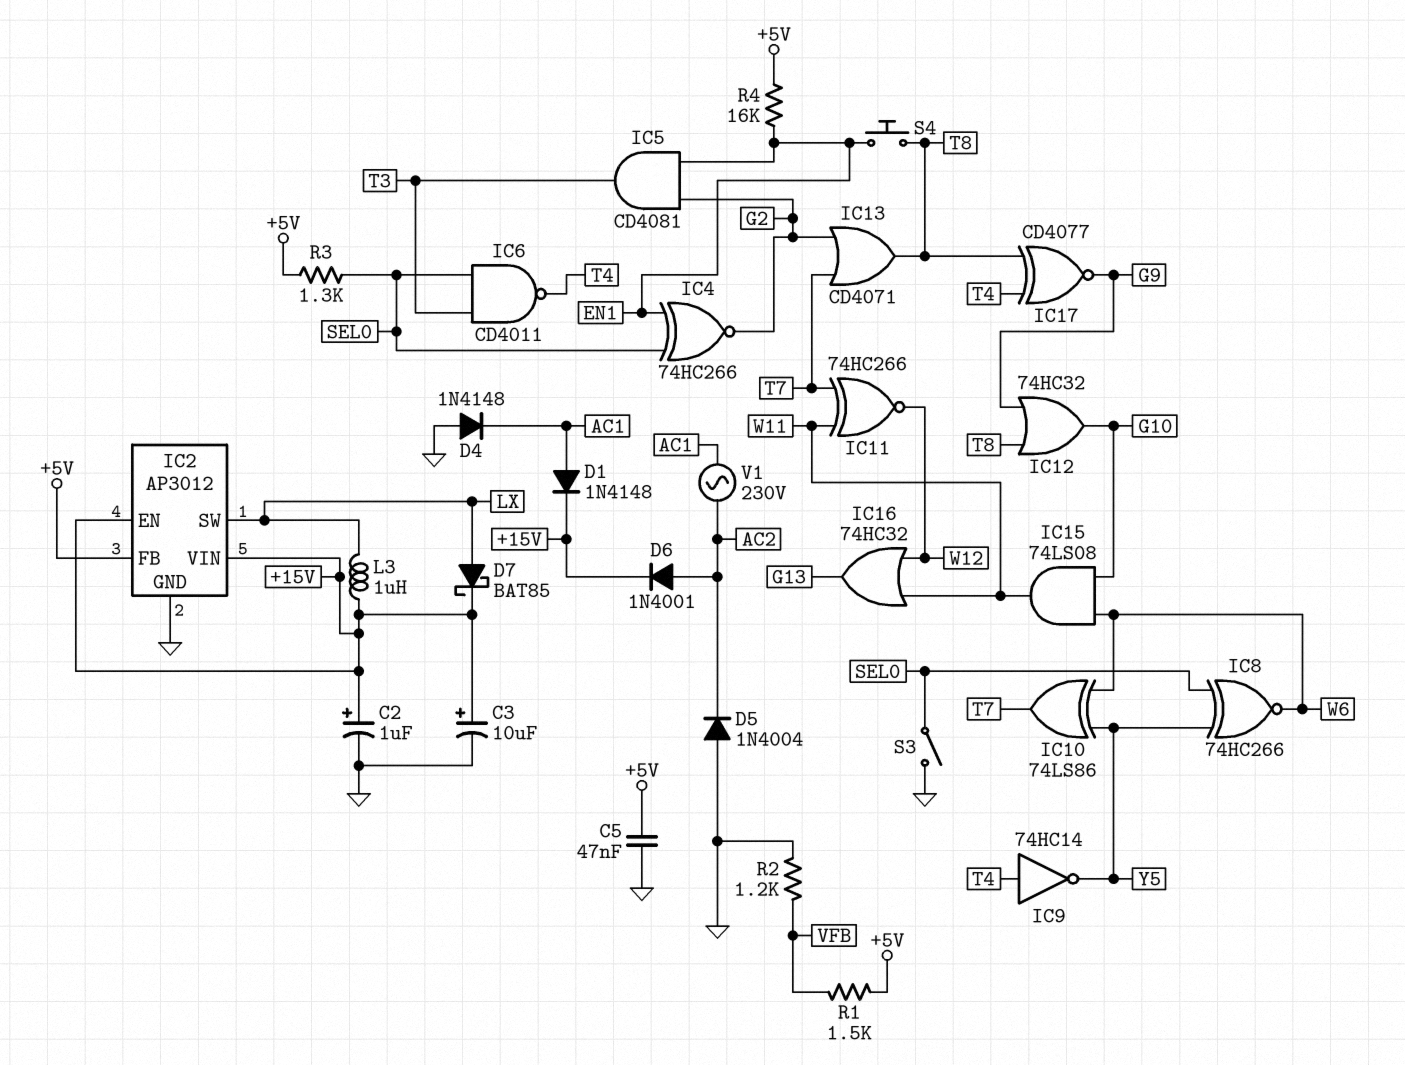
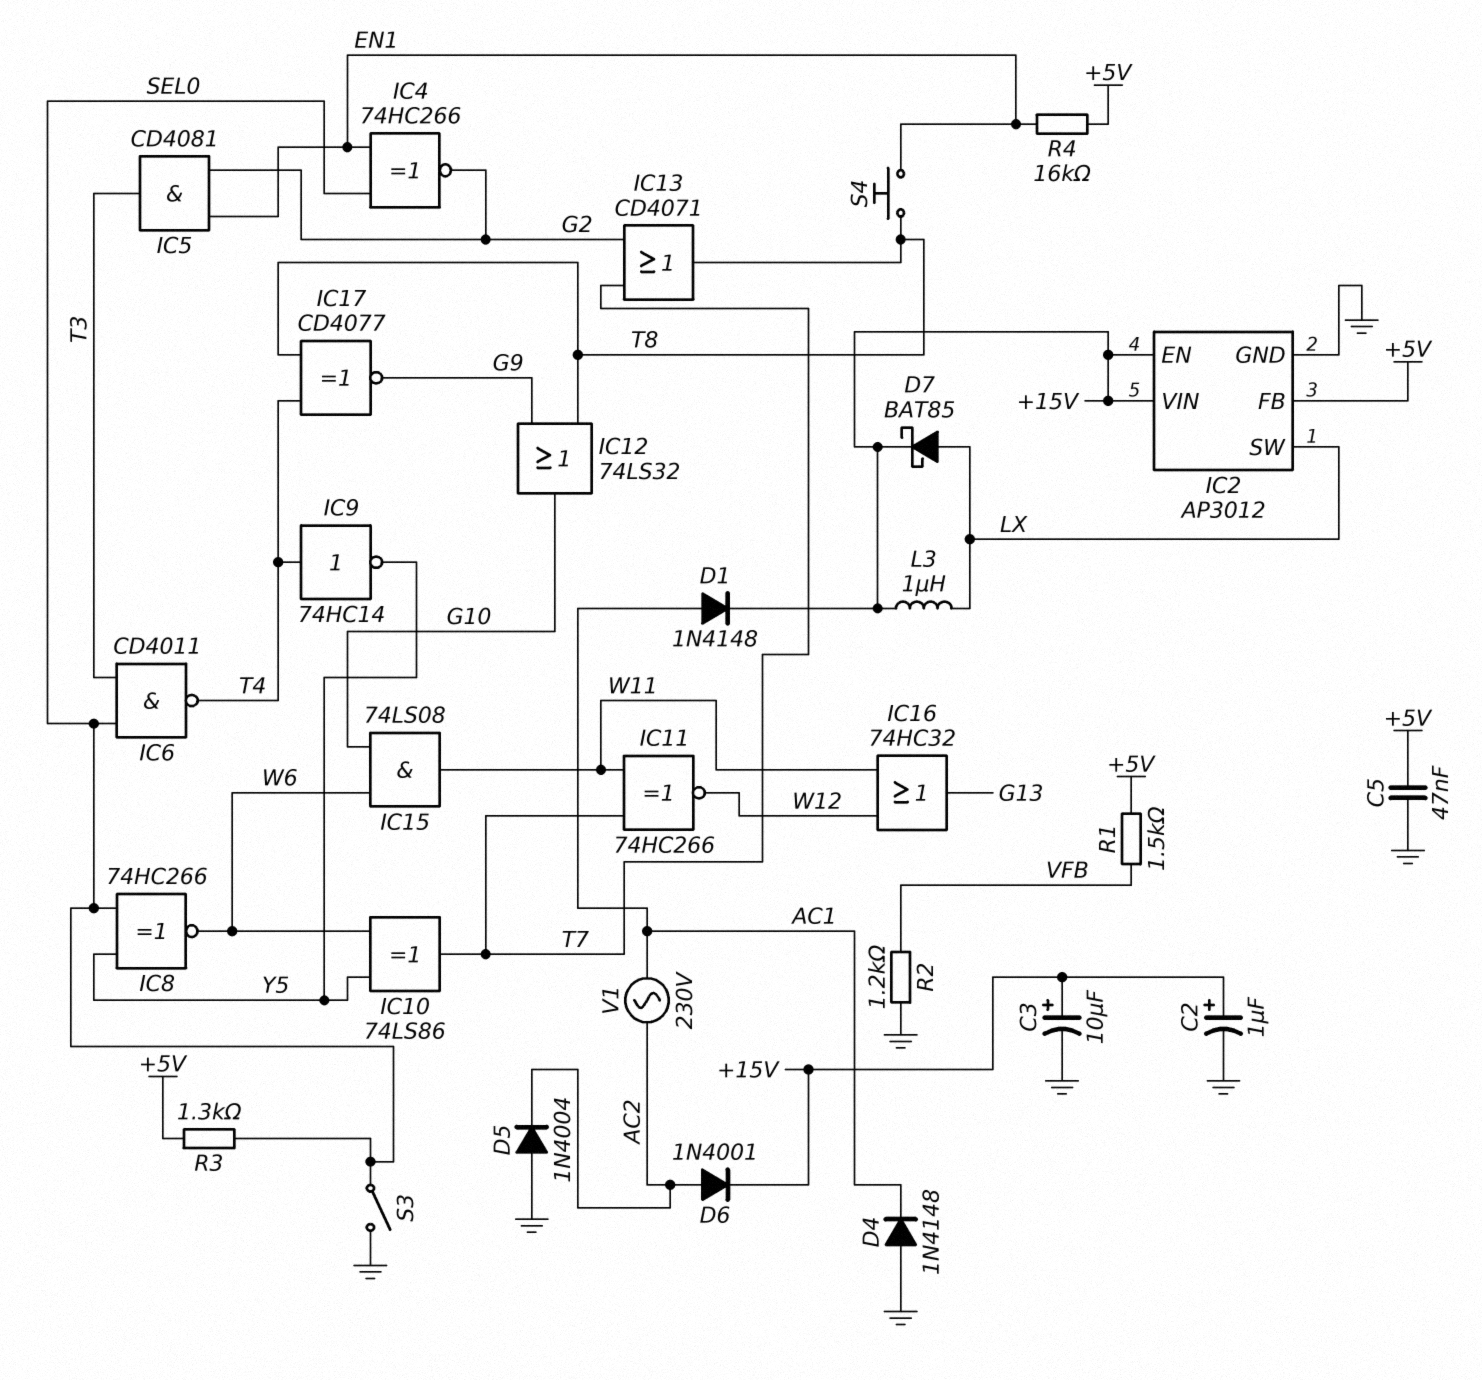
IC12: OR 74HC32 (in G9, in T8, out G10) -> OR 74LS32 (in G9, in T8, out G10)

